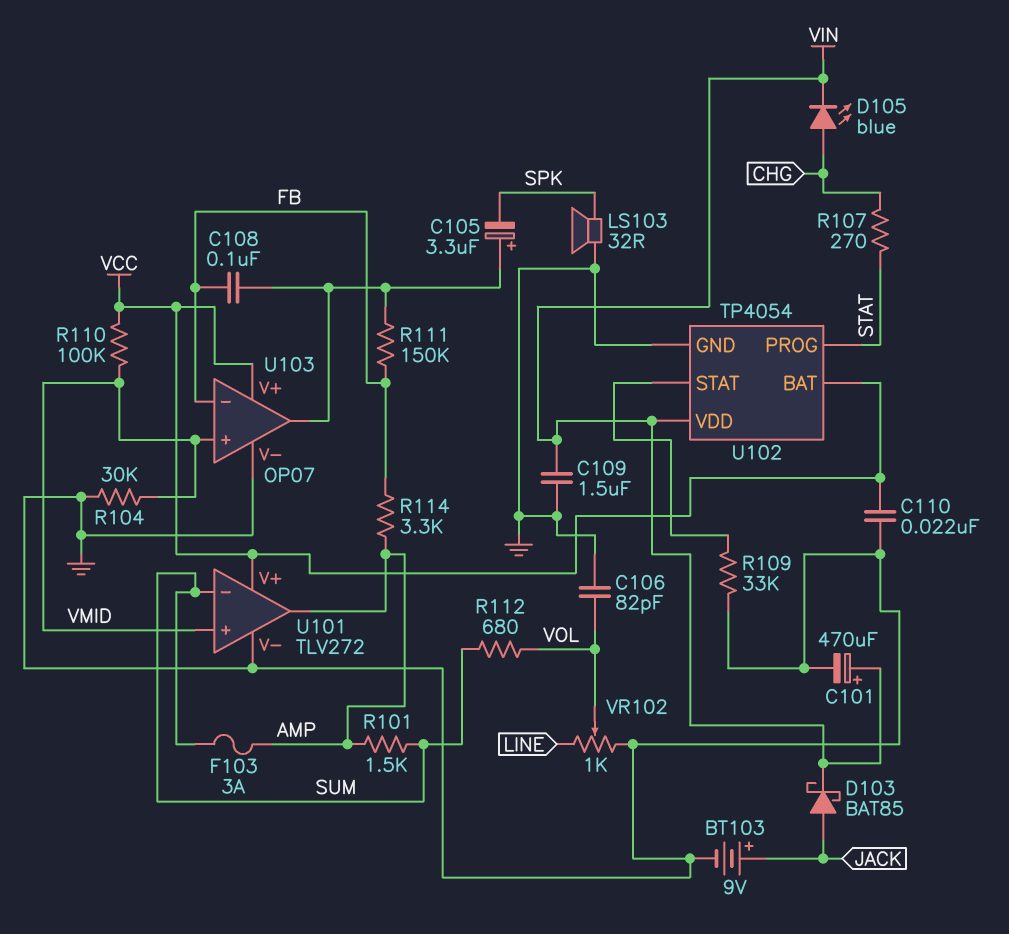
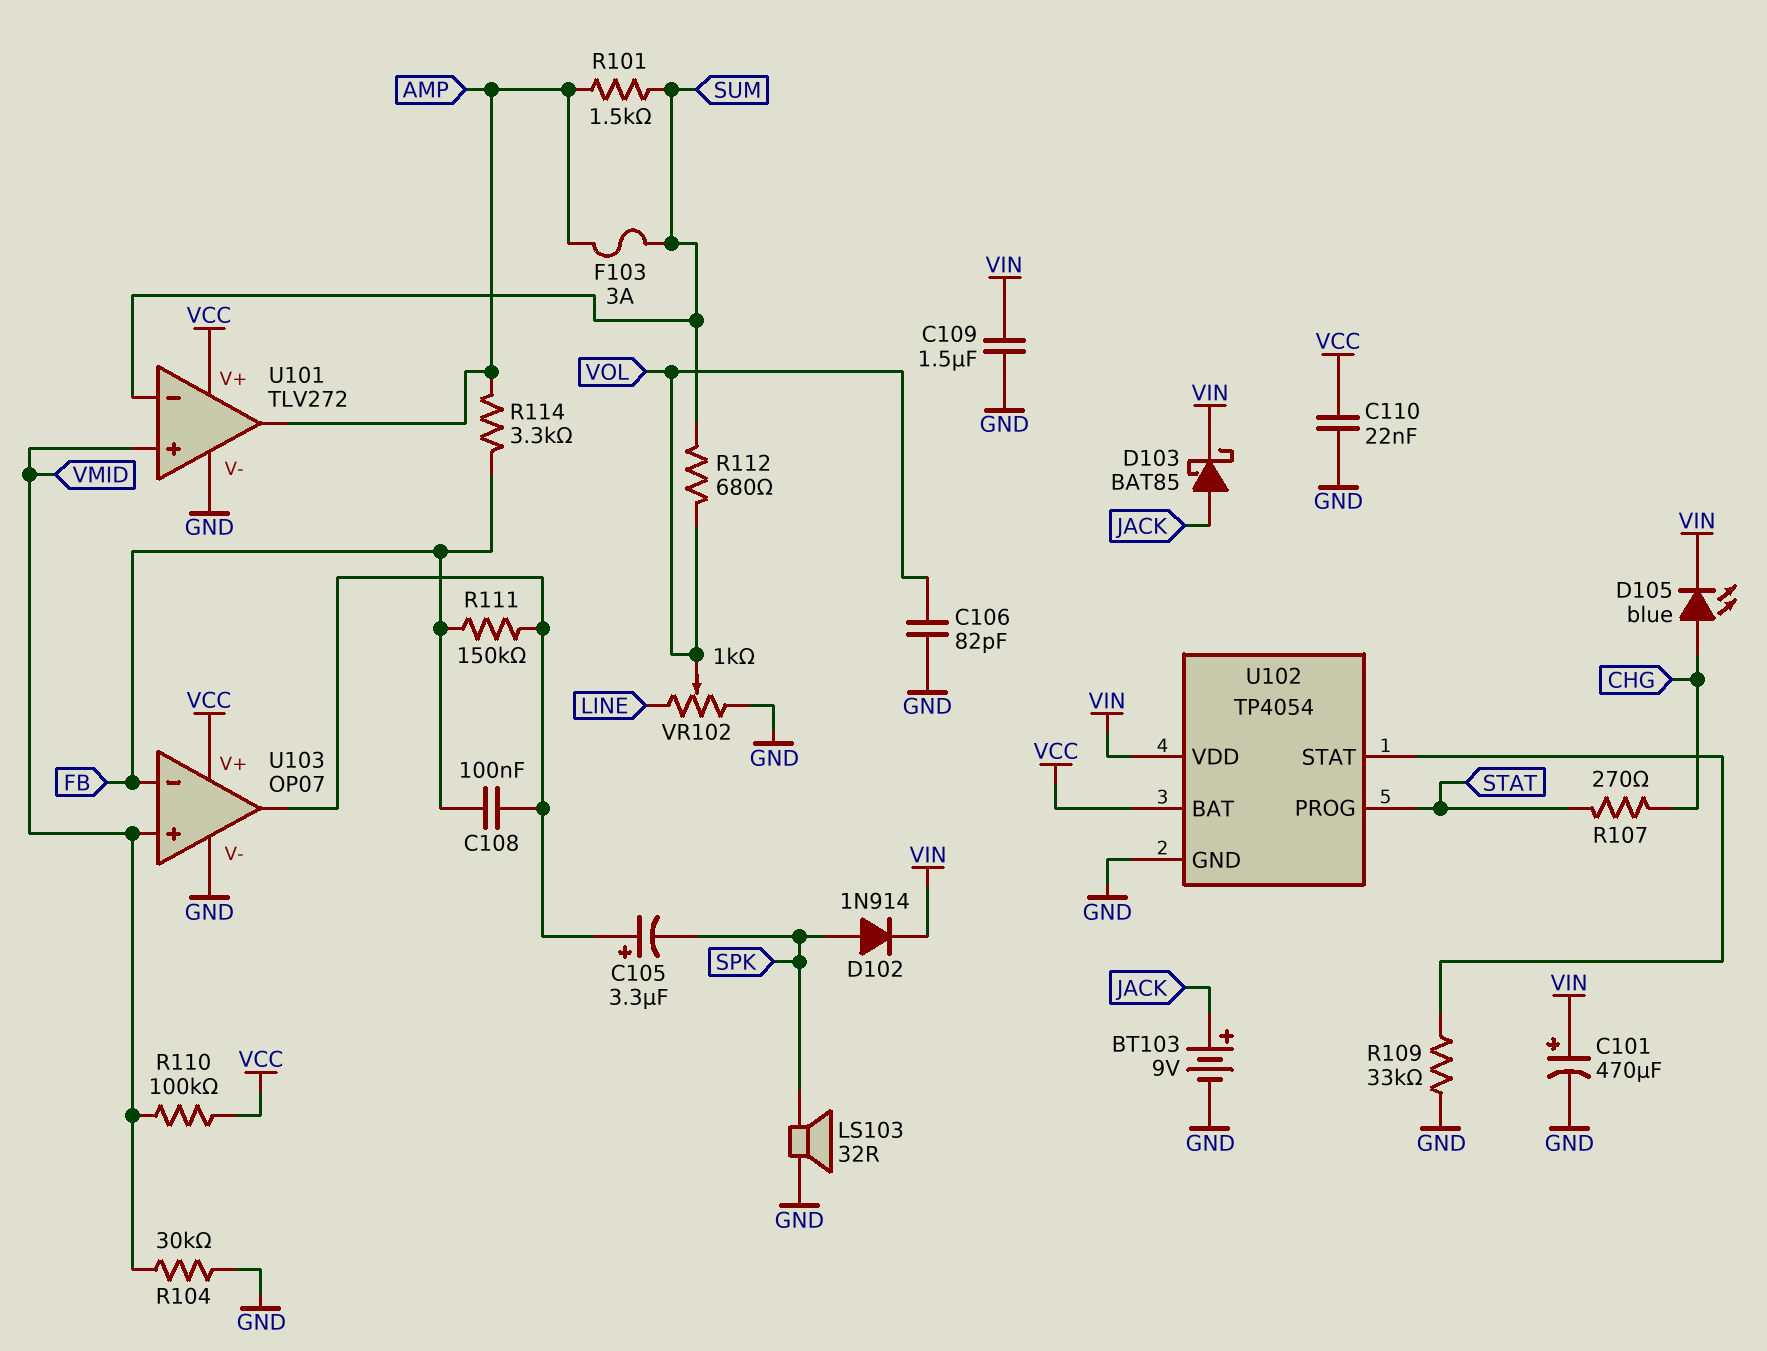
D102: none -> diode 1N914 (A SPK, K VIN)

